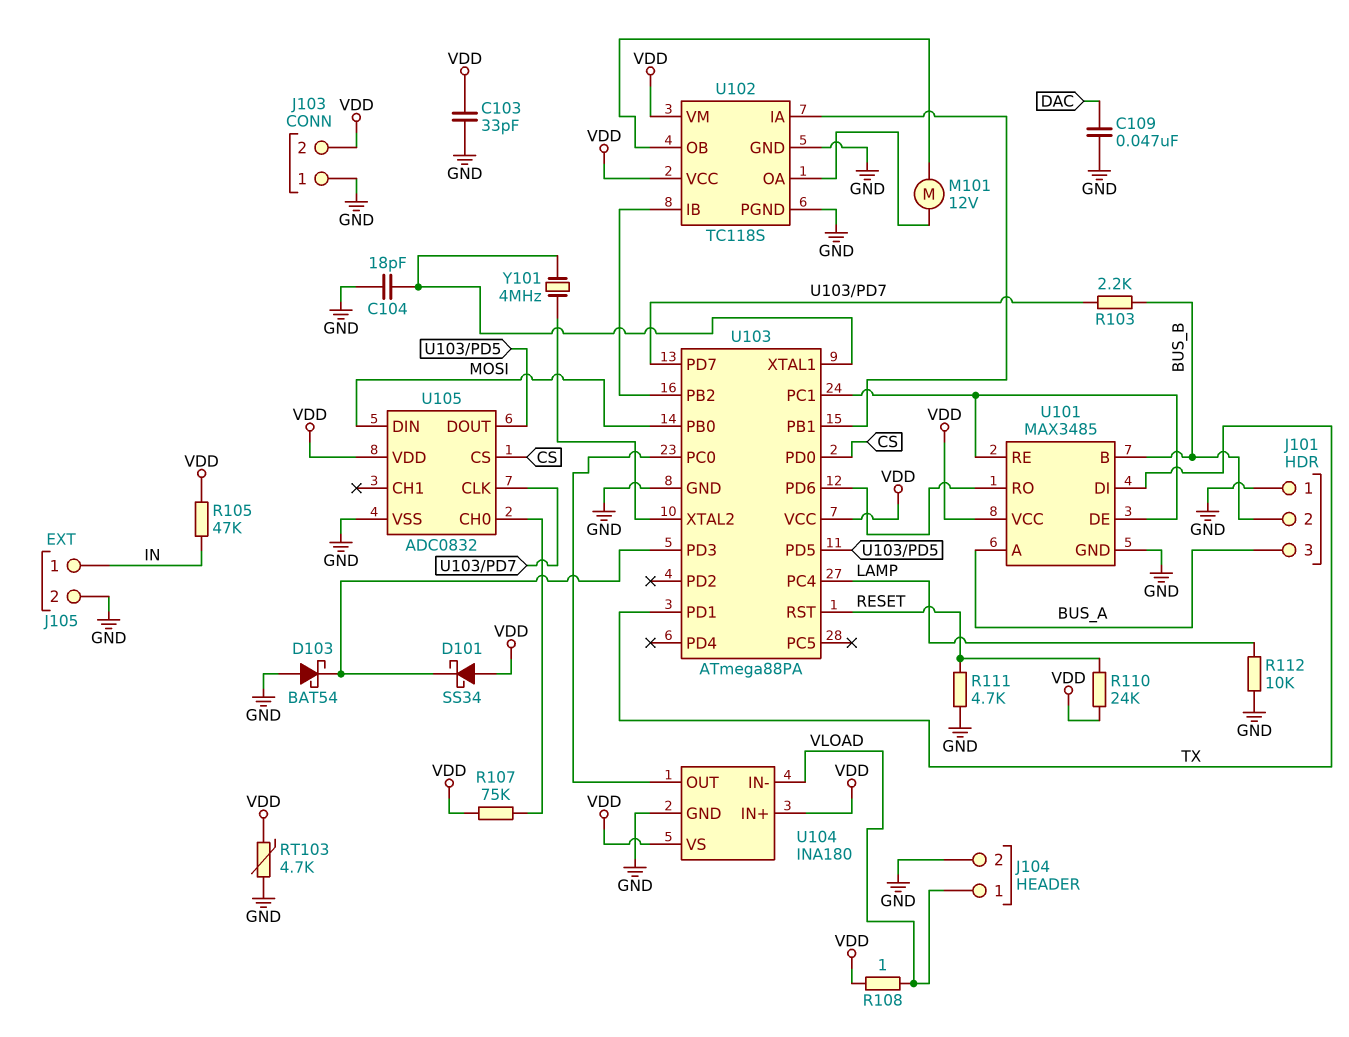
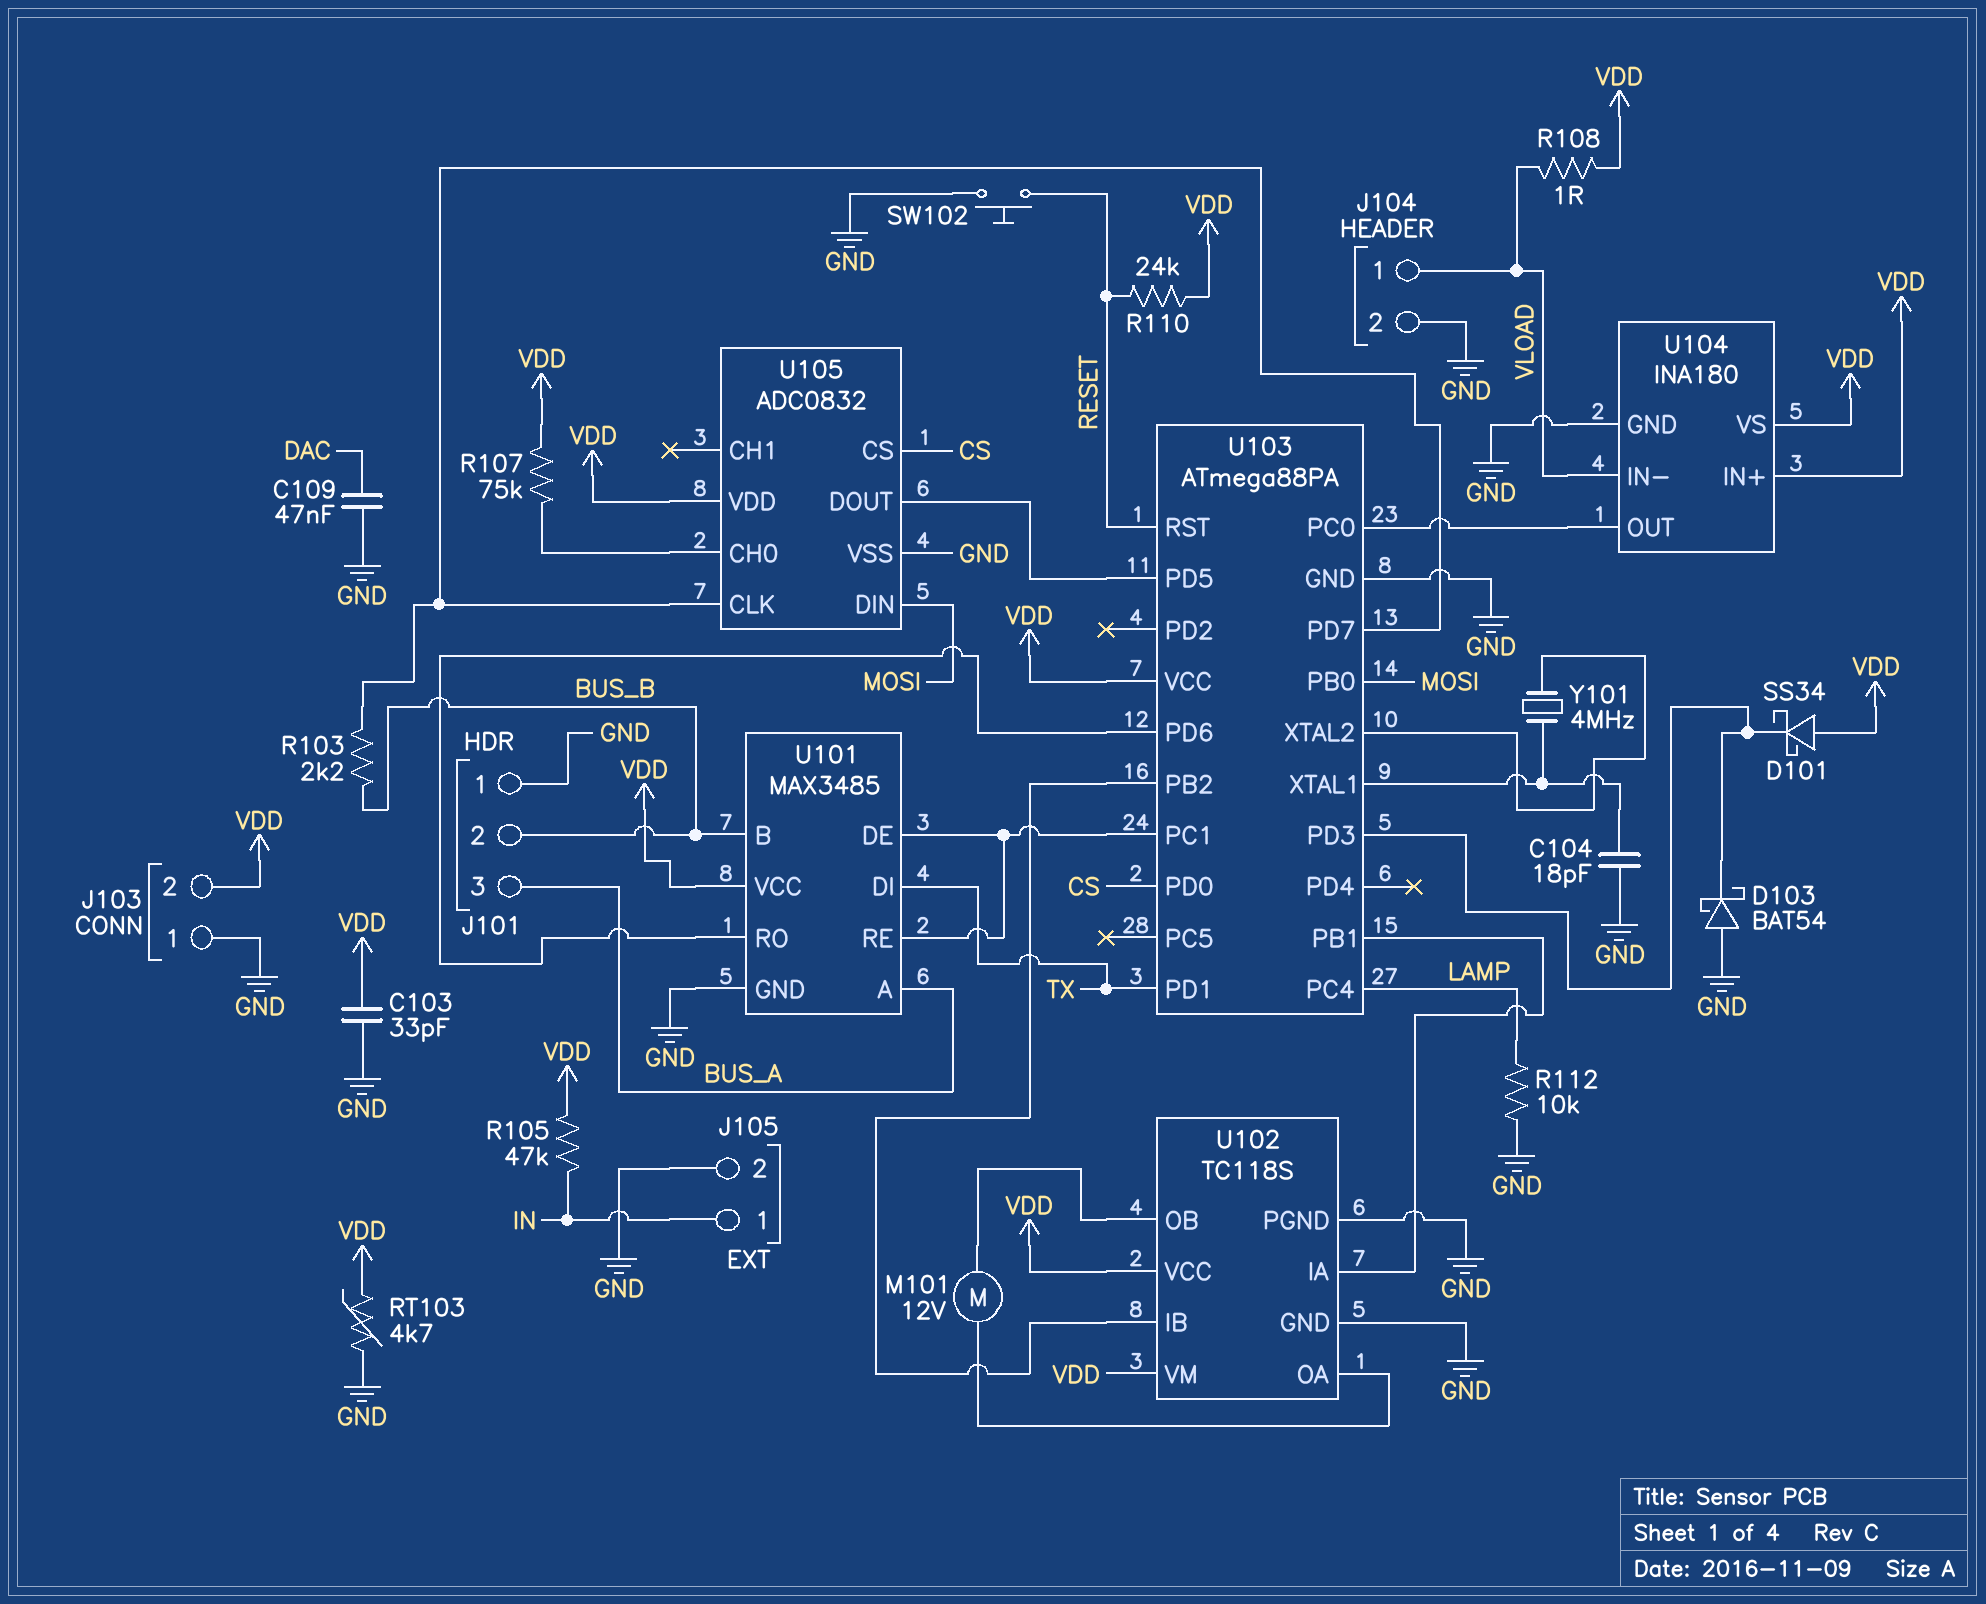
R111: 4.7k (GND, RESET) -> none
SW102: none -> button (GND, RESET)

